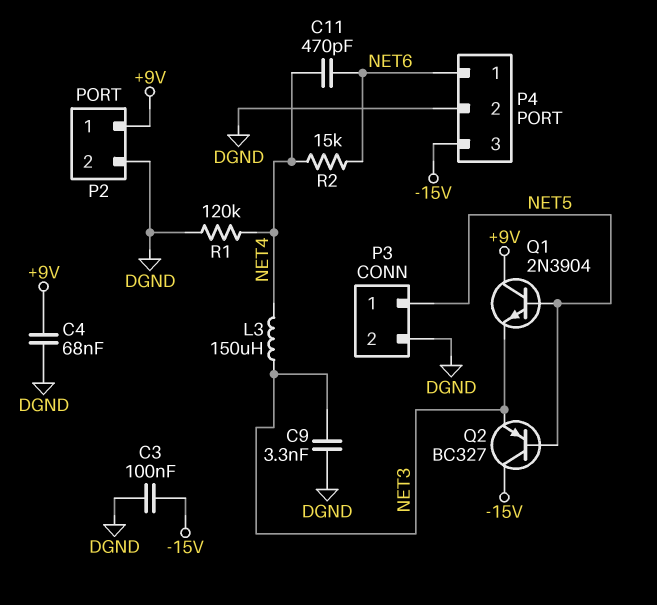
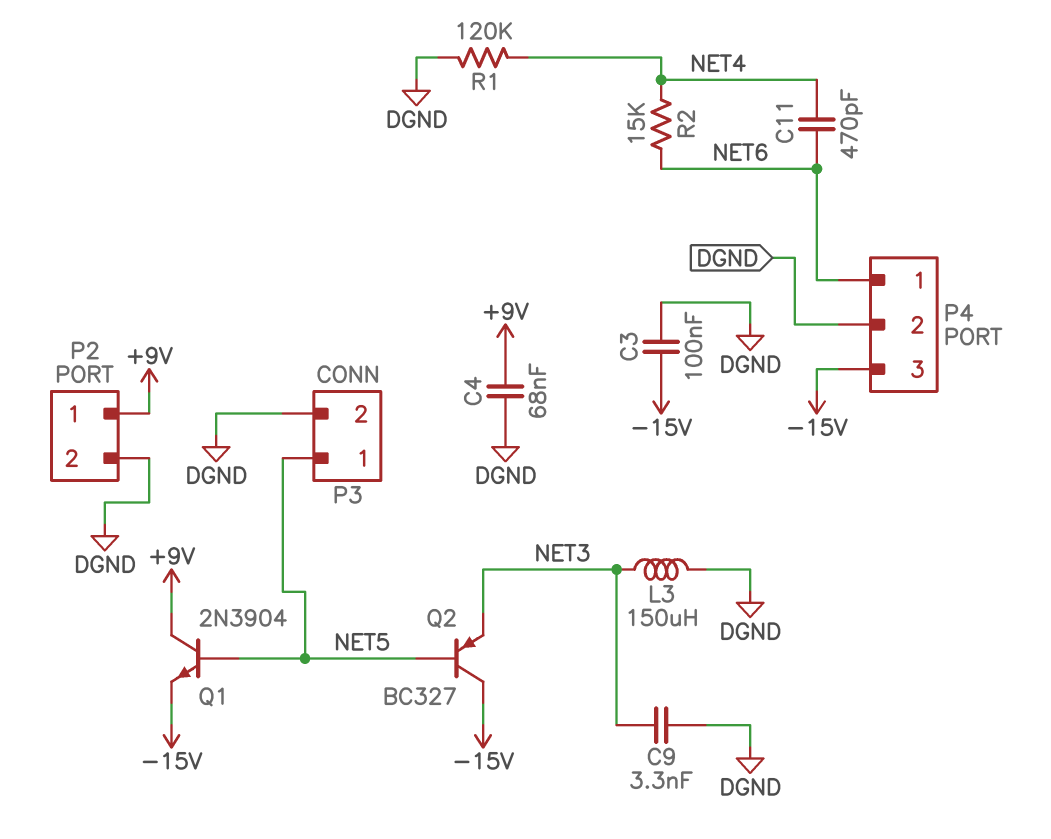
L3: 150uH (NET3, NET4) -> 150uH (DGND, NET3)
Q1: NPN 2N3904 (B NET5, C +9V, E NET3) -> NPN 2N3904 (B NET5, C +9V, E -15V)

